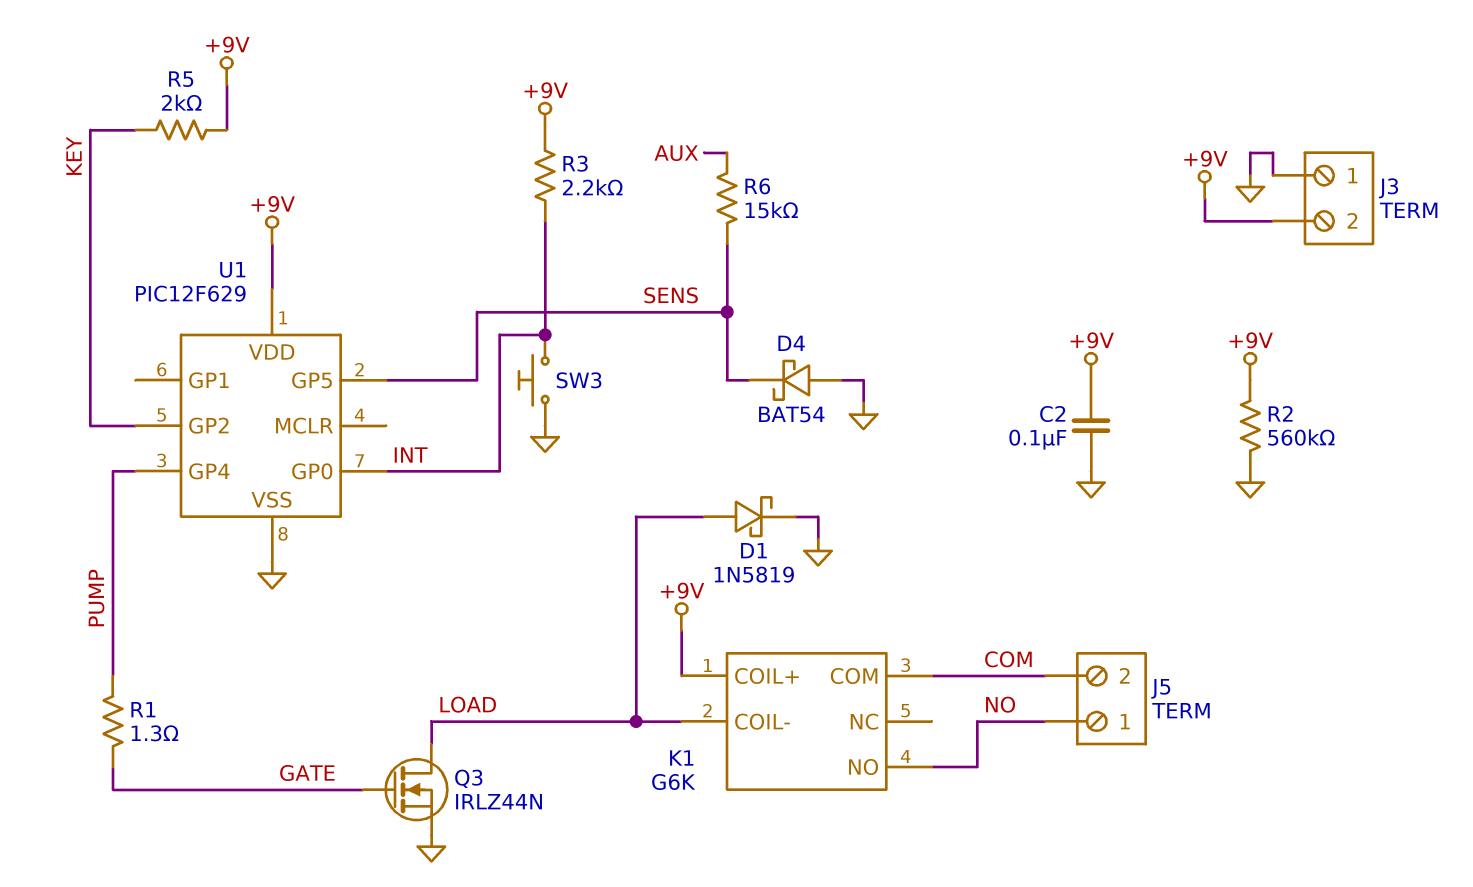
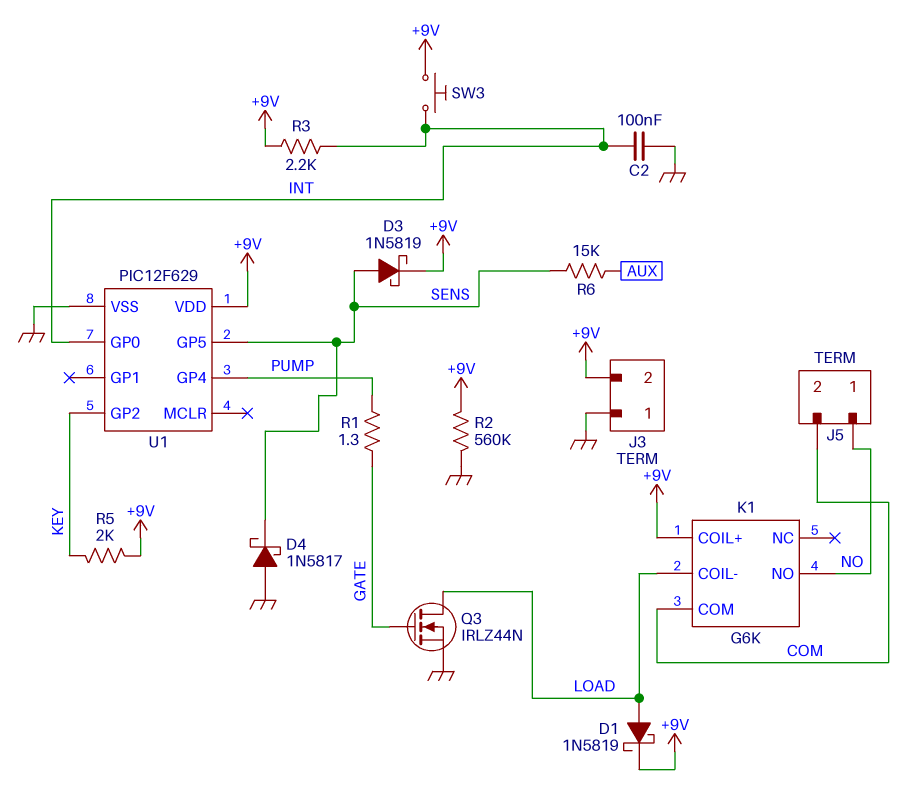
C2: 100nF (+9V, GND) -> 100nF (GND, INT)
D1: schottky 1N5819 (A LOAD, K GND) -> schottky 1N5819 (A LOAD, K +9V)
D3: none -> schottky 1N5819 (A SENS, K +9V)
D4: schottky BAT54 (A GND, K SENS) -> schottky 1N5817 (A GND, K SENS)
SW3: button (GND, INT) -> button (+9V, INT)

